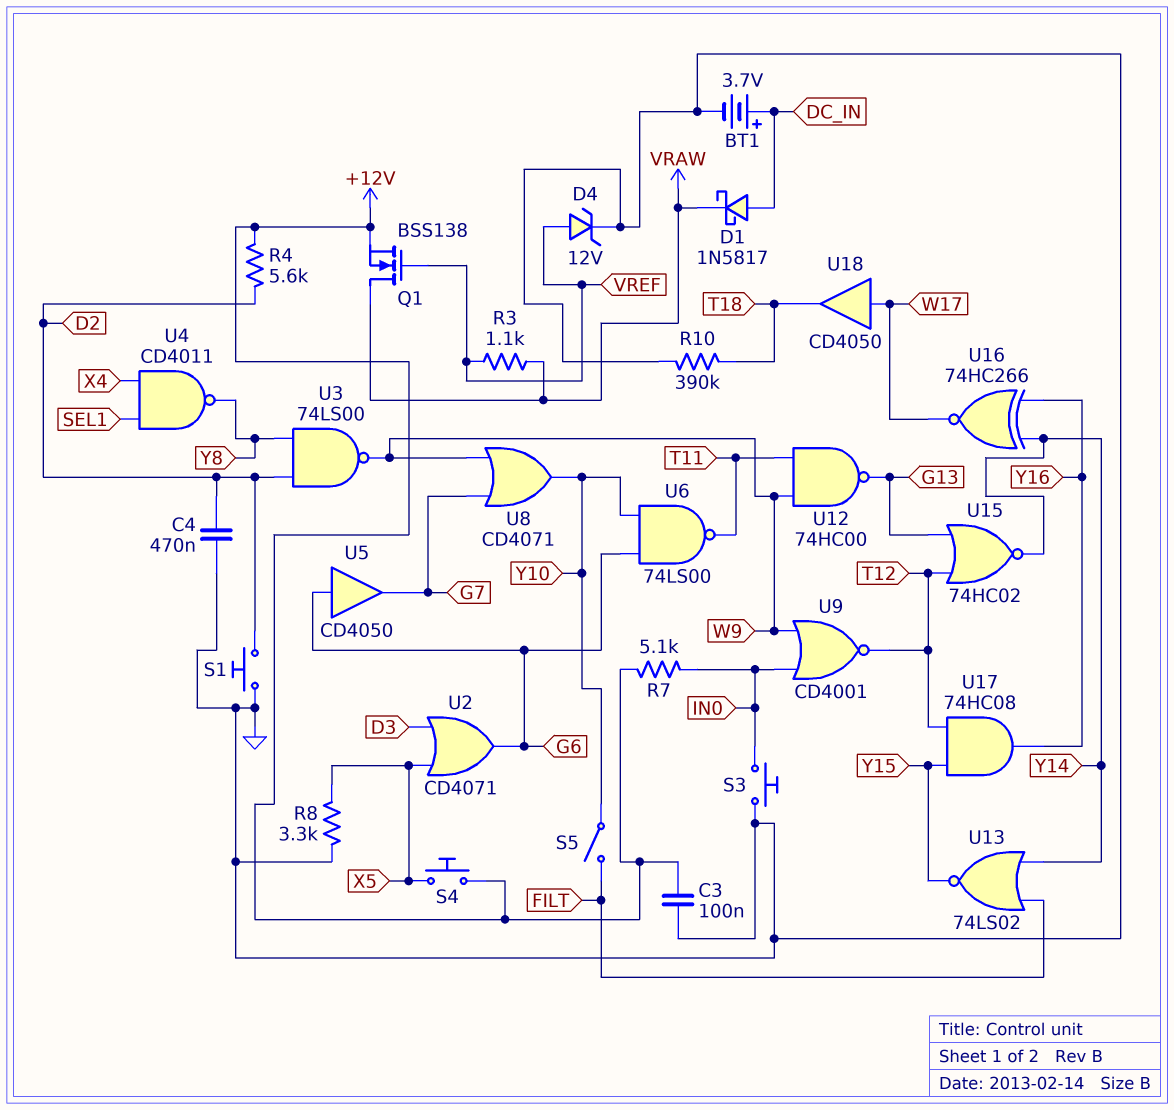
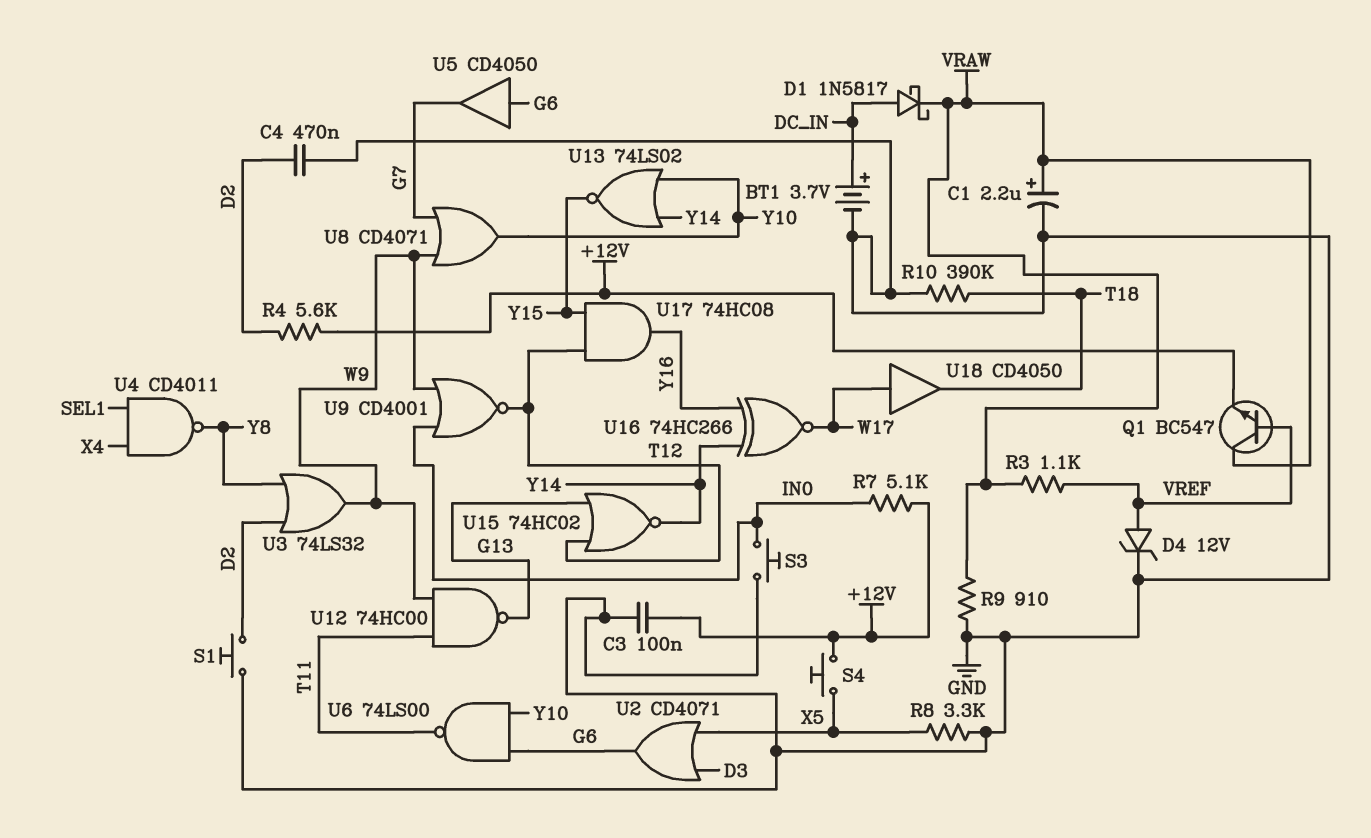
C1: none -> 2.2uF (plus VRAW, minus GND)
Q1: NMOS BSS138 (G VREF, D VRAW, S +12V) -> NPN BC547 (B VREF, C VRAW, E +12V)
R9: none -> 910 (GND, VRAW)
S5: switch (FILT, Y10) -> none
U3: NAND 74LS00 (in D2, in Y8, out W9) -> OR 74LS32 (in D2, in Y8, out W9)
U13: NOR 74LS02 (in FILT, in Y14, out Y15) -> NOR 74LS02 (in Y10, in Y14, out Y15)

